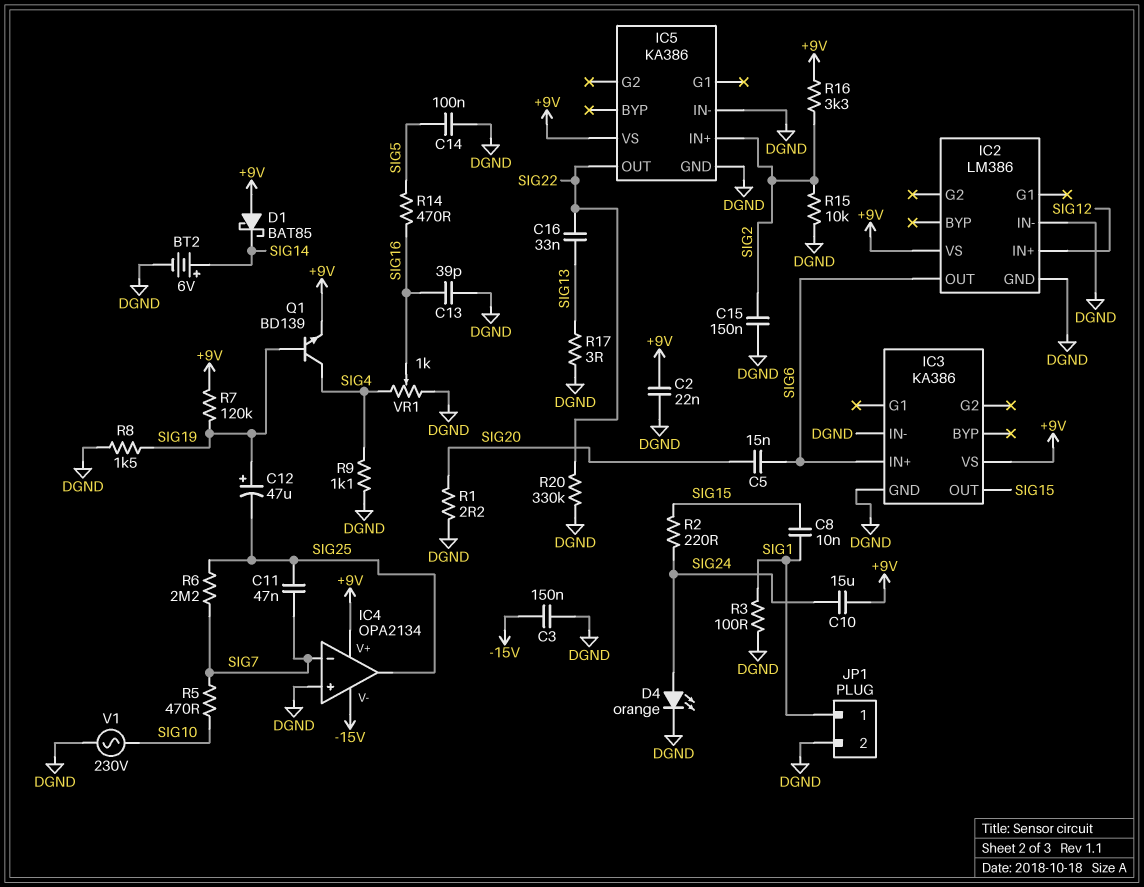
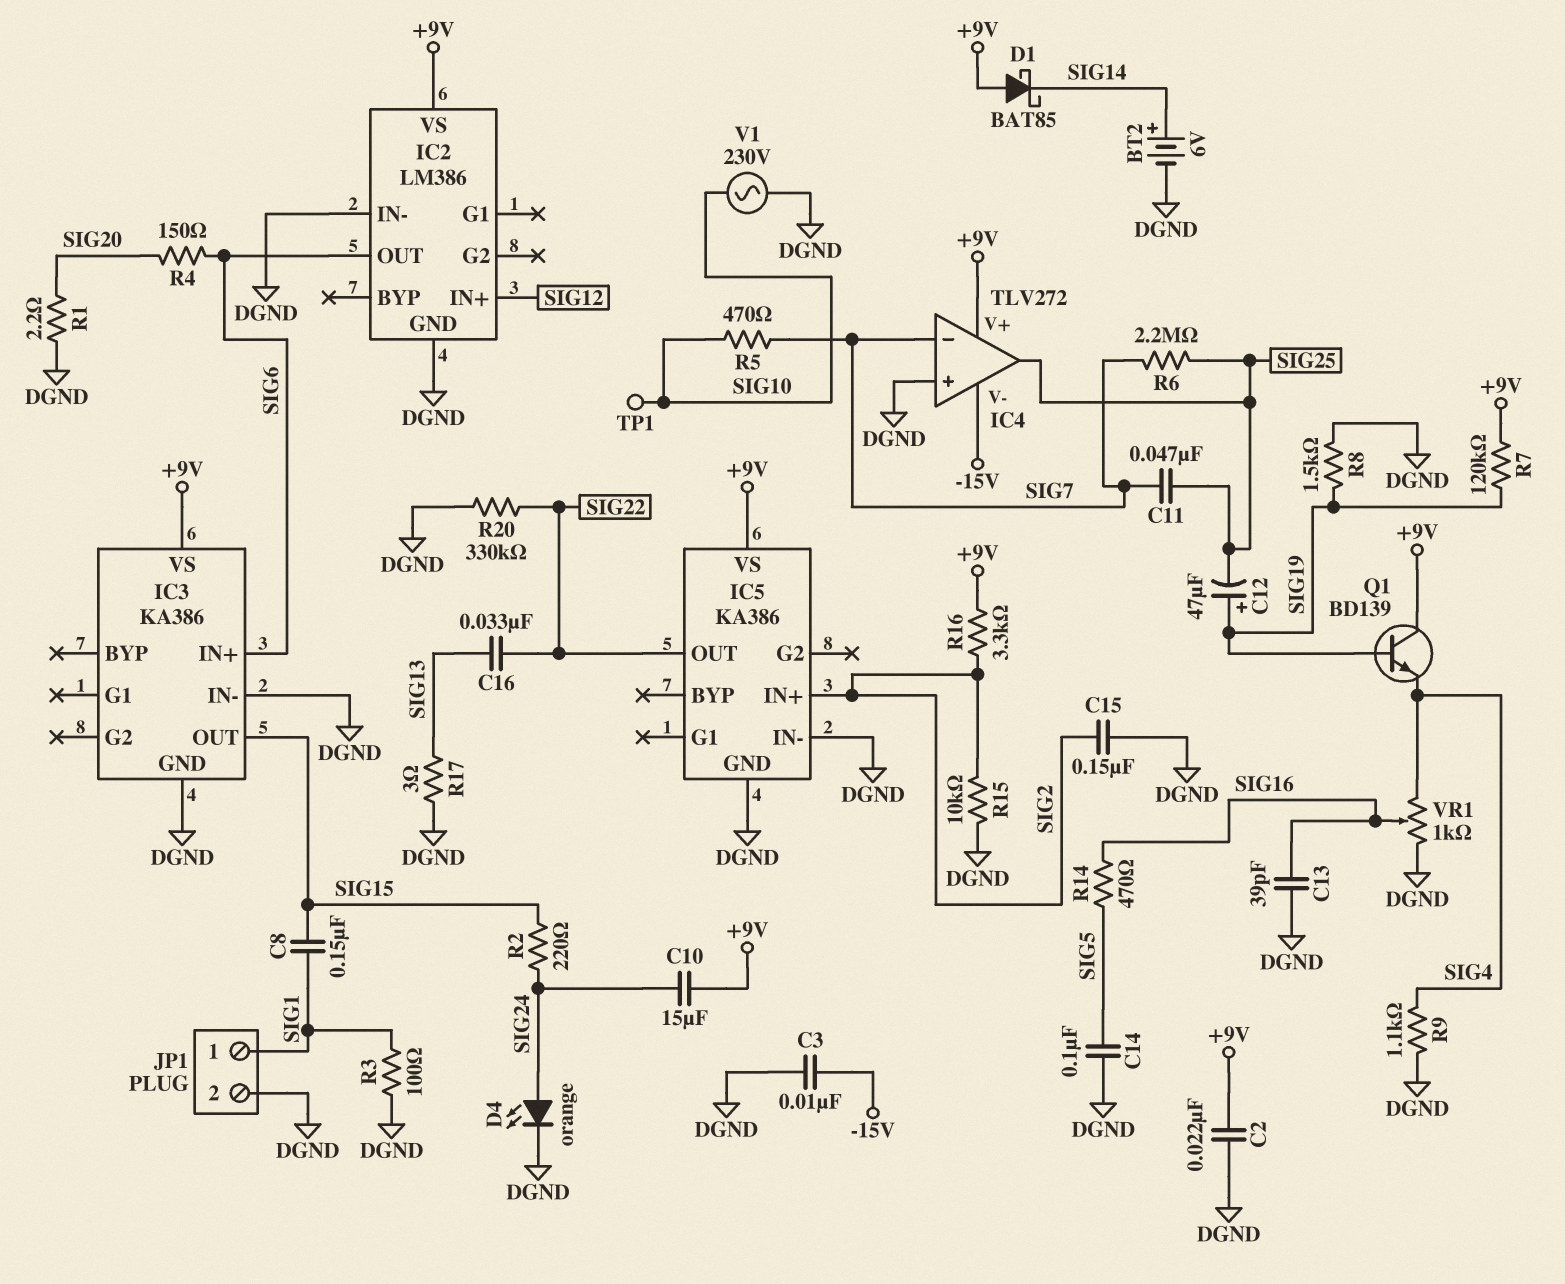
C3: 150nF (-15V, DGND) -> 10nF (-15V, DGND)
C5: 15nF (SIG6, SIG20) -> none
C8: 10nF (SIG1, SIG15) -> 150nF (SIG1, SIG15)
IC4: OPA2134 -> TLV272
Q1: NPN BD139 (B SIG19, C SIG4, E +9V) -> NPN BD139 (B SIG19, C +9V, E SIG4)
R4: none -> 150 (SIG6, SIG20)
TP1: none -> test point (SIG10)

